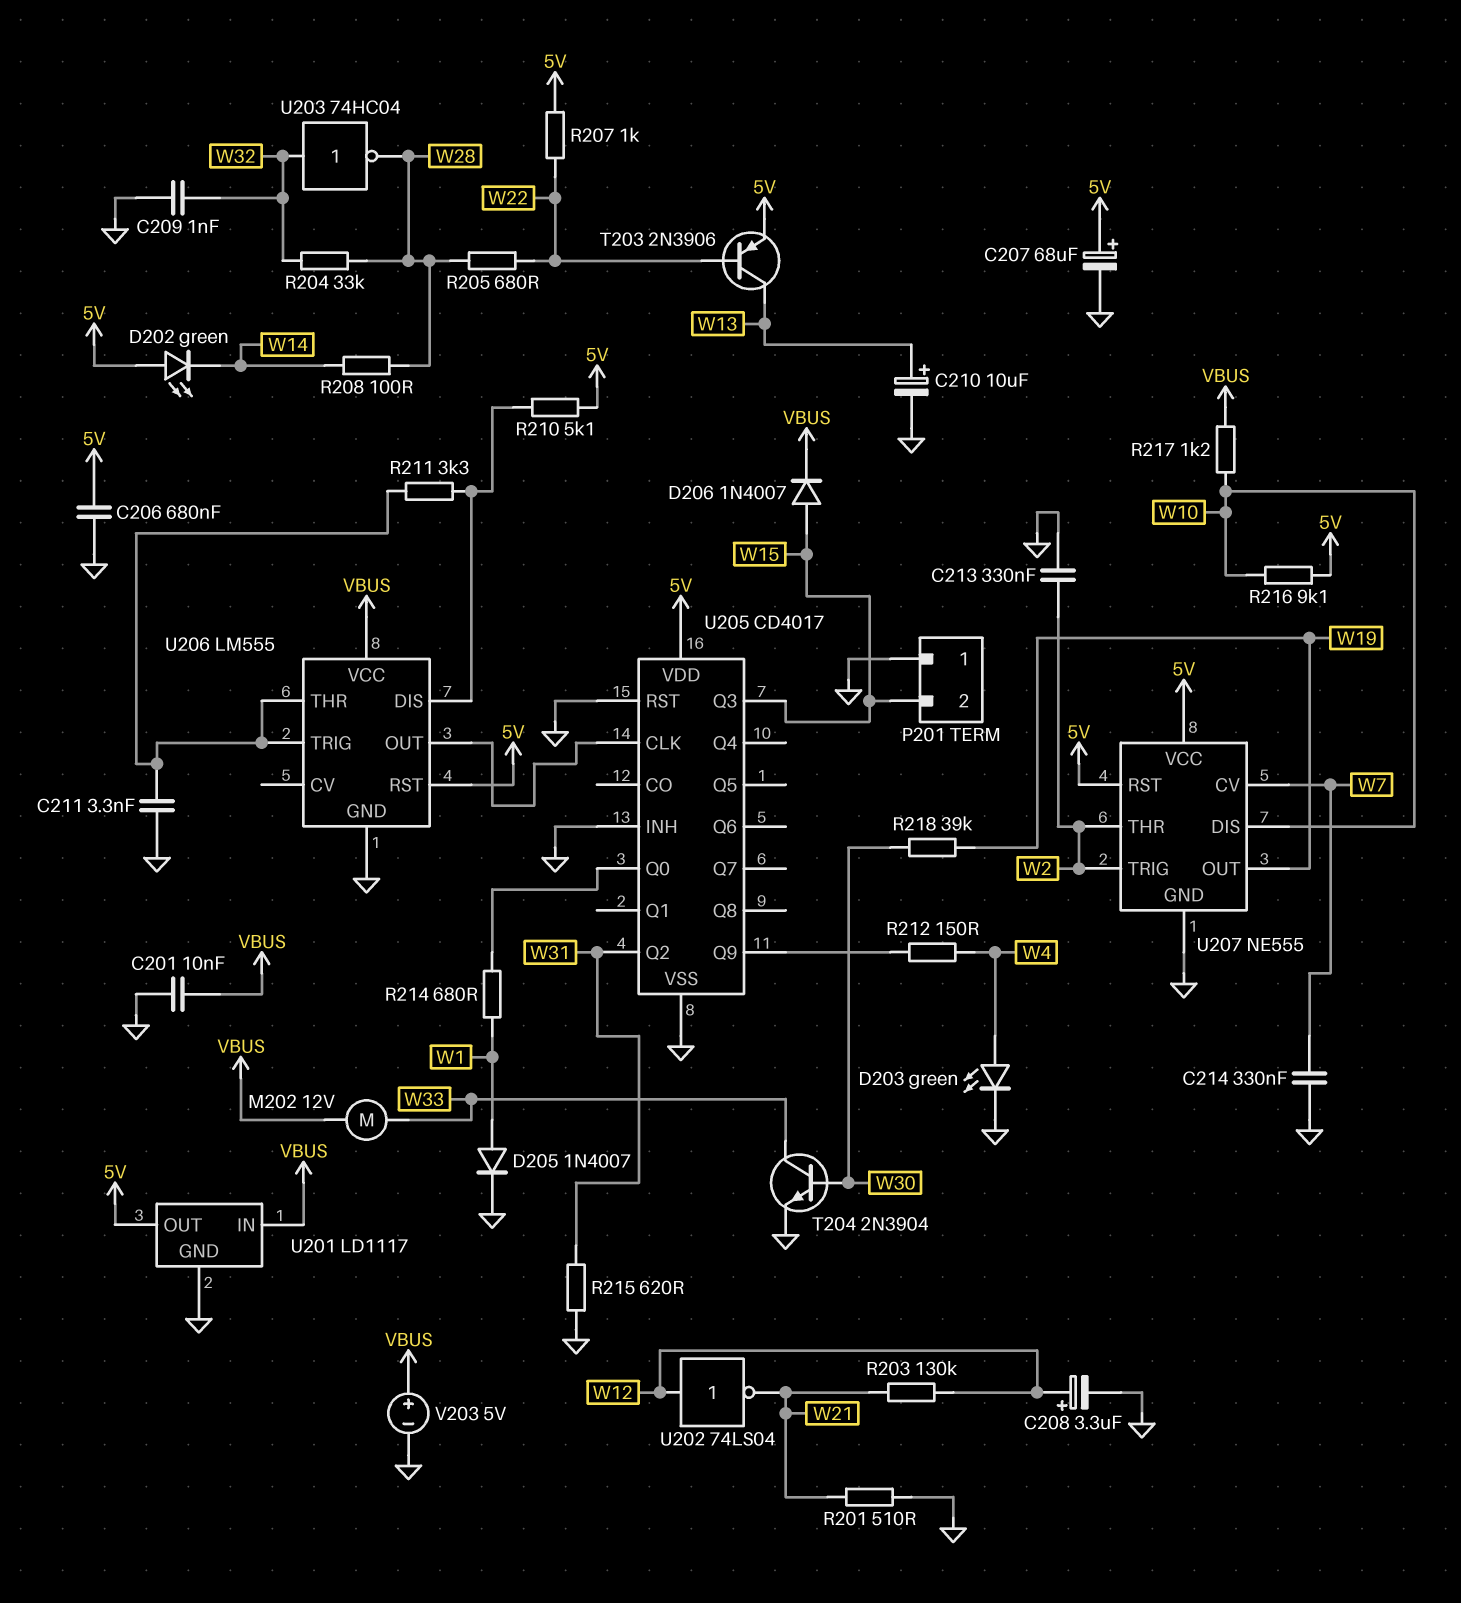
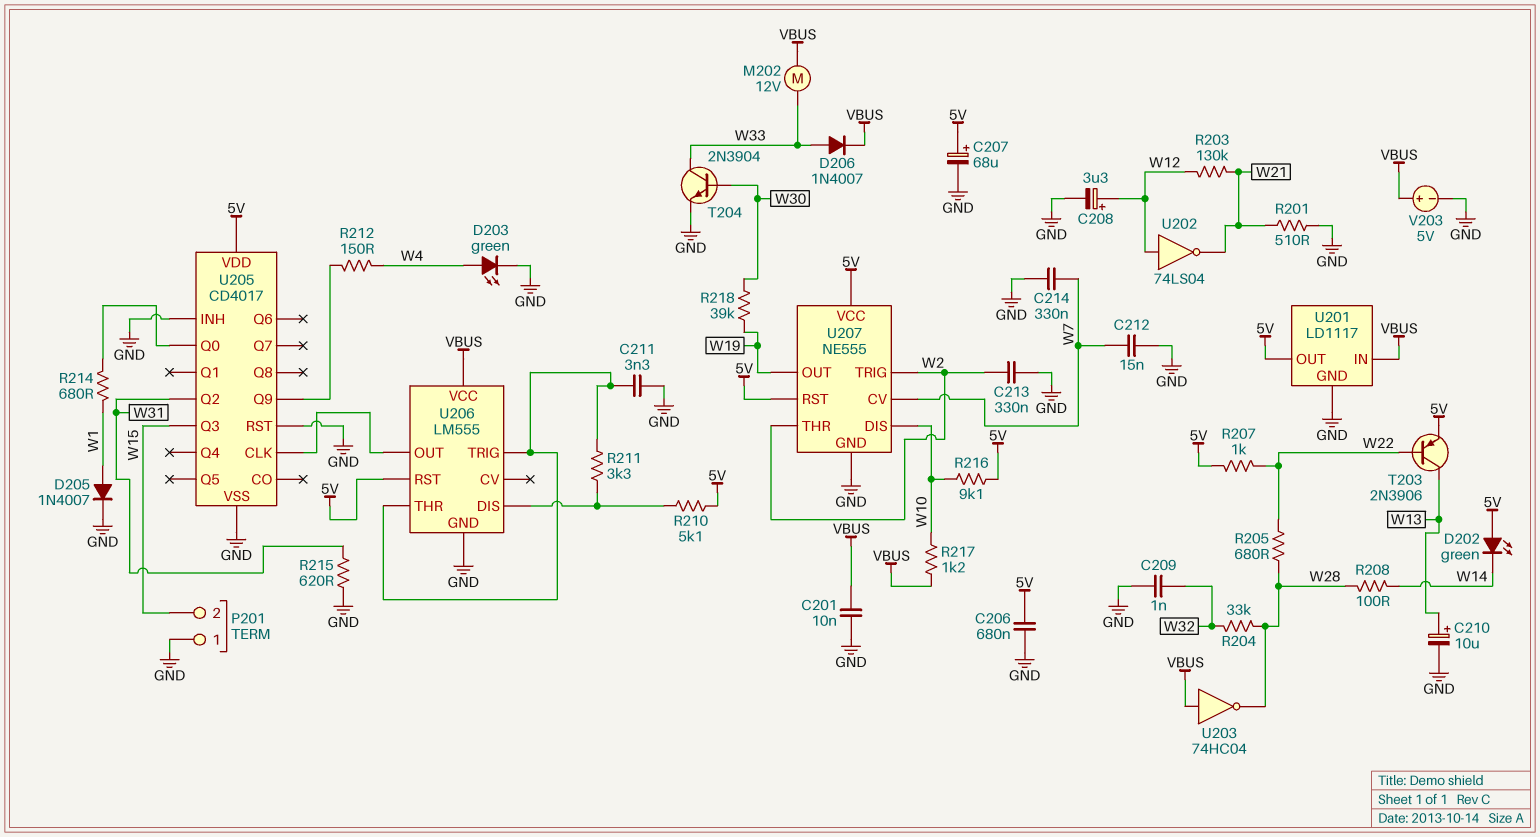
C212: none -> 15nF (GND, W7)
D206: diode 1N4007 (A W15, K VBUS) -> diode 1N4007 (A W33, K VBUS)
U203: NOT 74HC04 (in W32, out W28) -> NOT 74HC04 (in VBUS, out W28)

